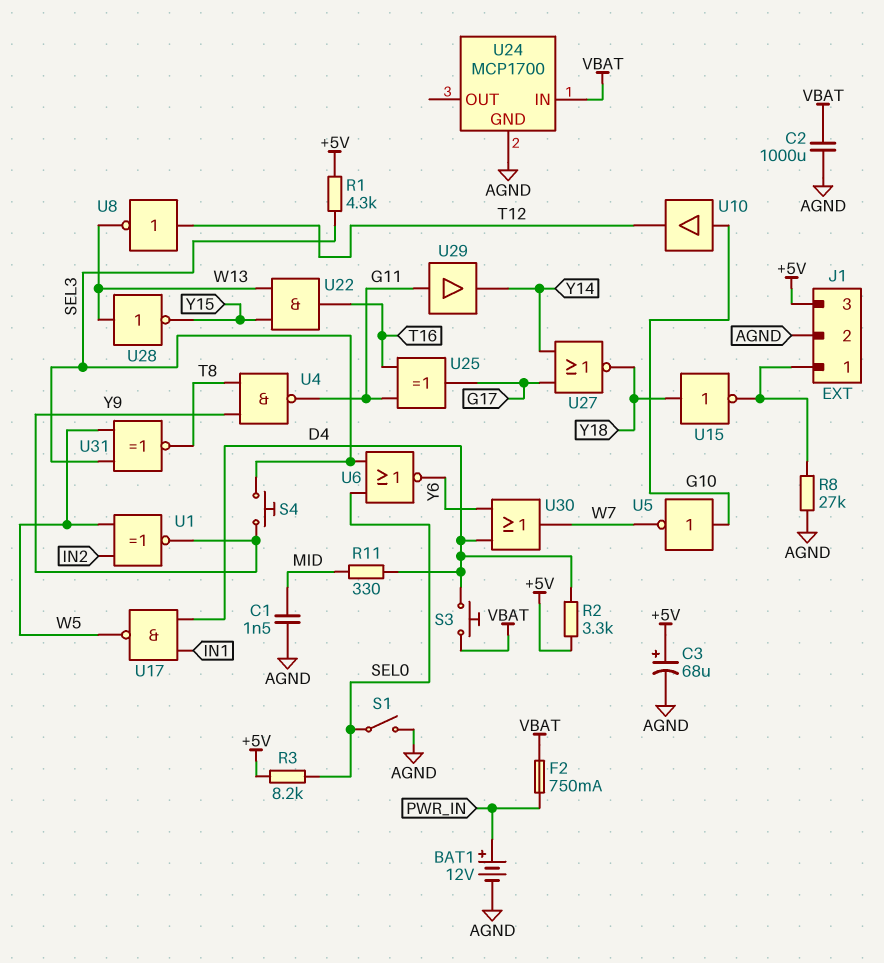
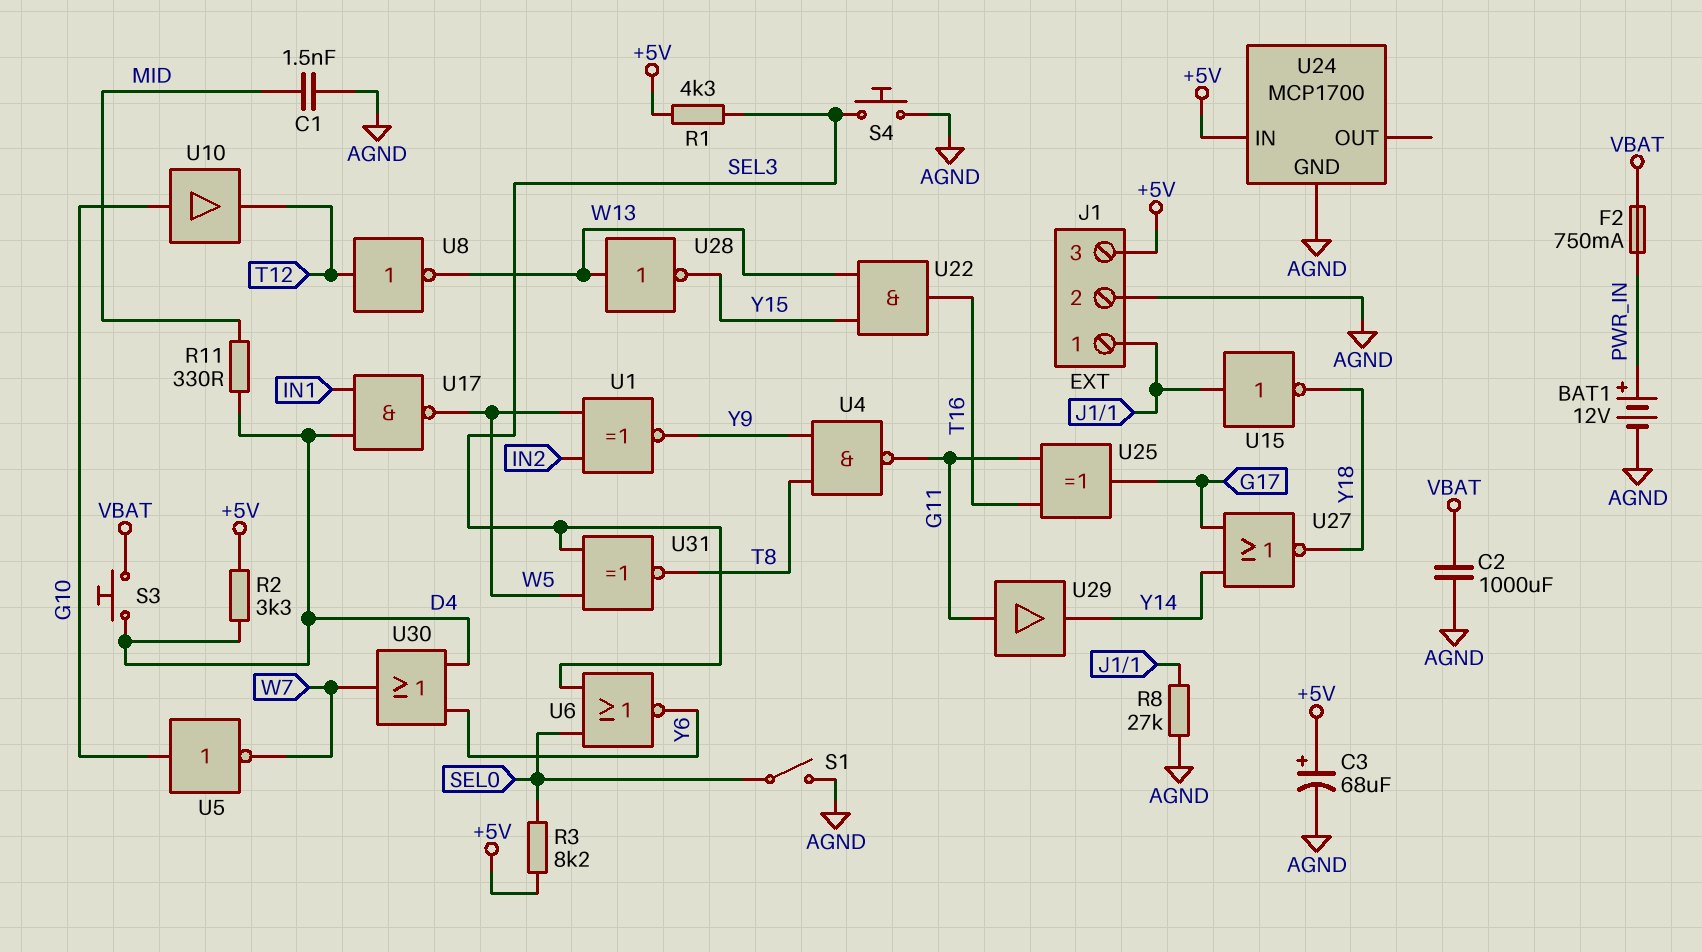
S4: button (SEL3, Y9) -> button (AGND, SEL3)
U15: NOT (in Y18, out J1/1) -> NOT (in J1/1, out Y18)
U24 pin IN: VBAT -> +5V

